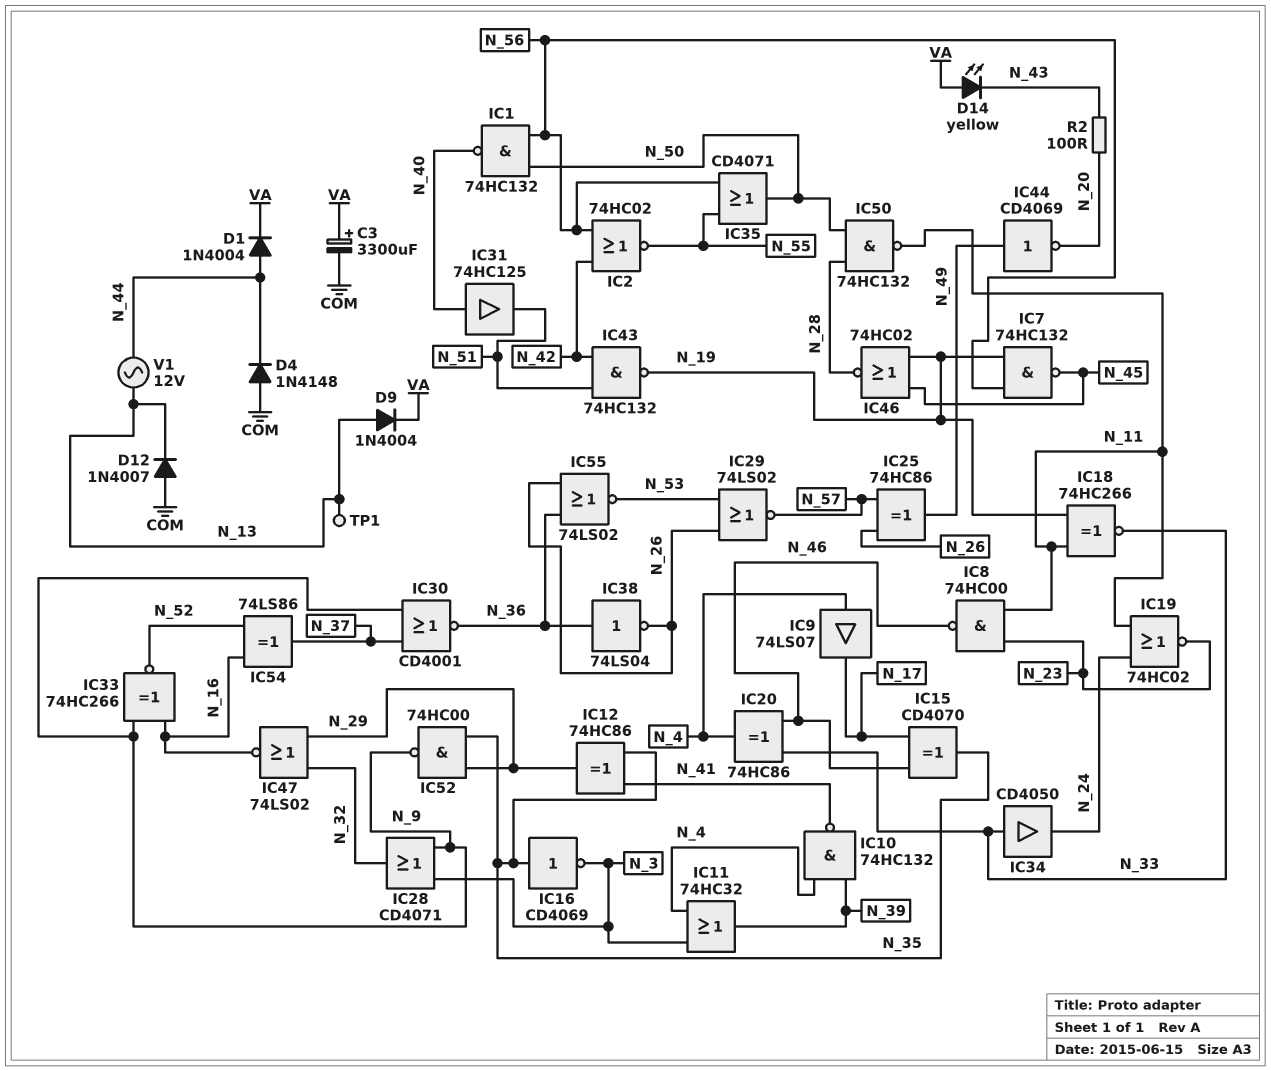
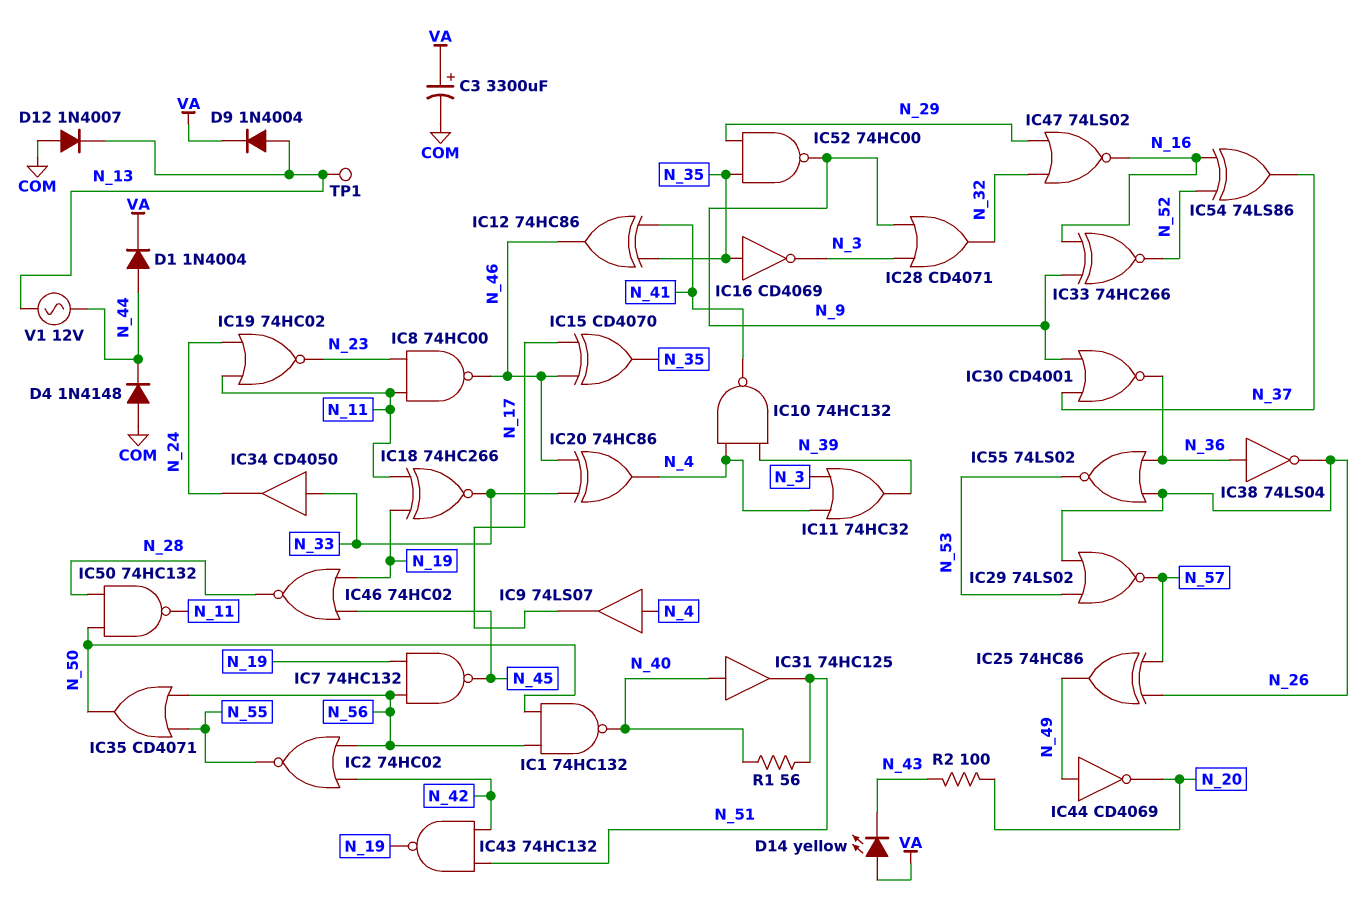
IC12: XOR 74HC86 (in N_35, in N_41, out N_29) -> XOR 74HC86 (in N_35, in N_41, out N_46)
R1: none -> 56 (N_40, N_51)

